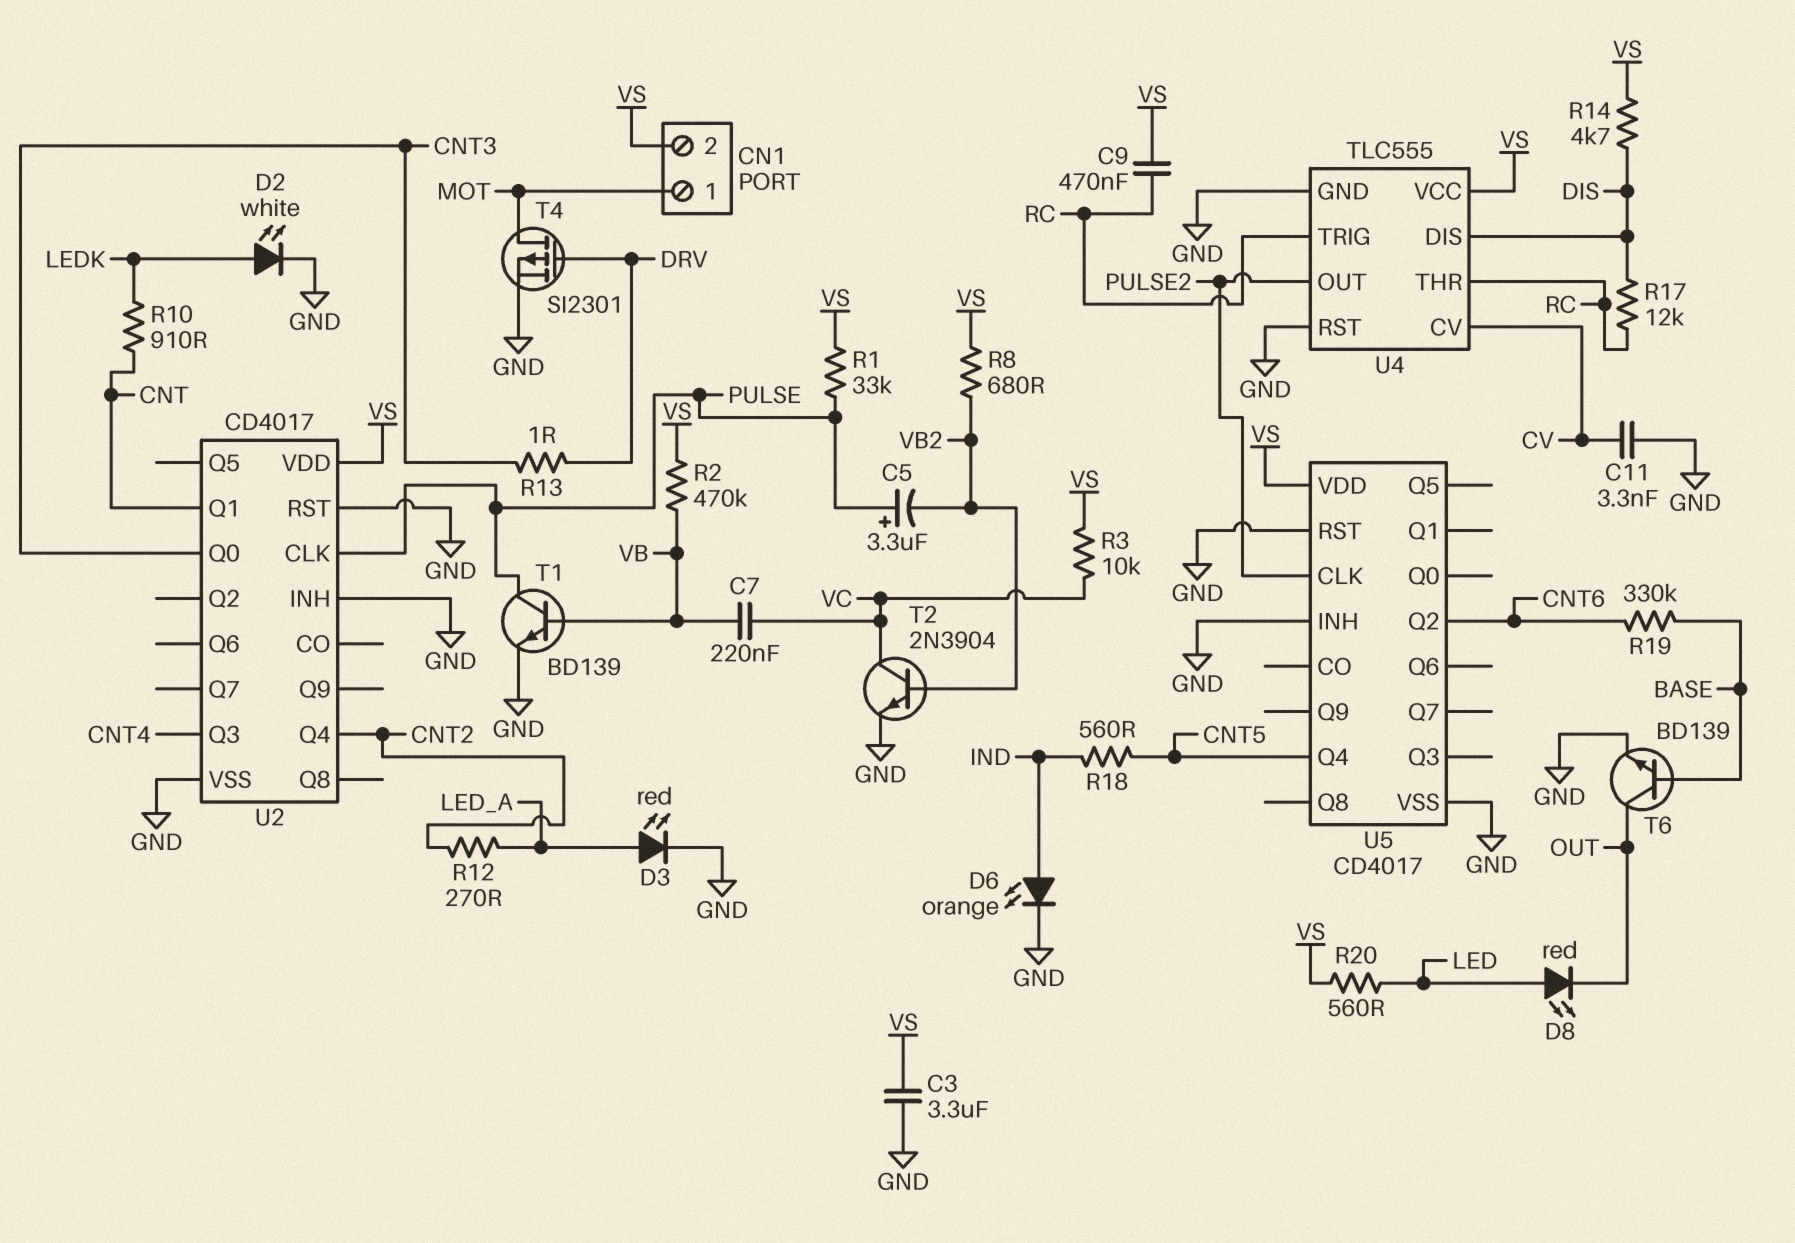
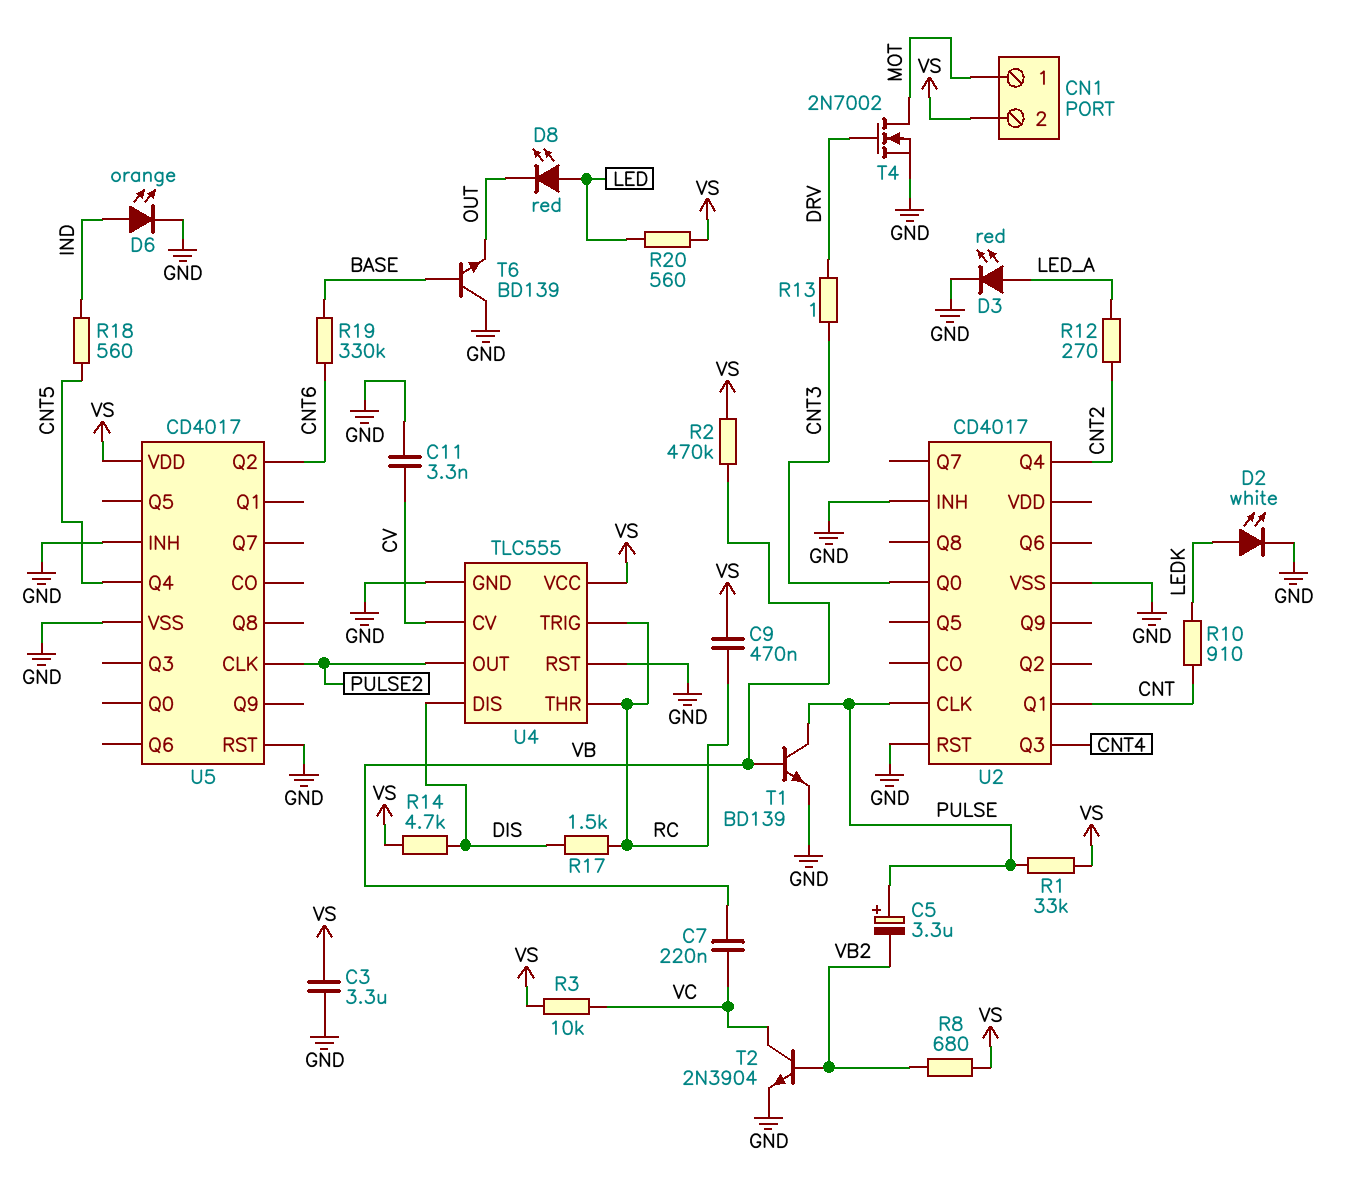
R17: 12k (DIS, RC) -> 1.5k (DIS, RC)
T4: PMOS SI2301 (G DRV, D MOT, S GND) -> NMOS 2N7002 (G DRV, D MOT, S GND)
T6: NPN BD139 (B BASE, C OUT, E GND) -> NPN BD139 (B BASE, C GND, E OUT)
U2 pin VDD: VS -> none

